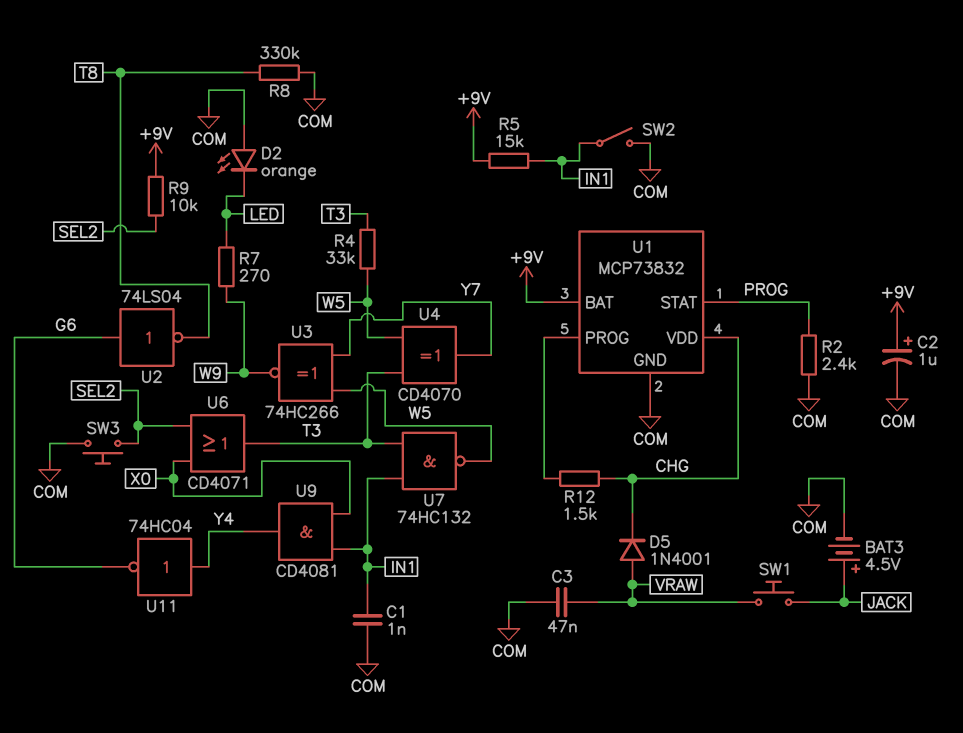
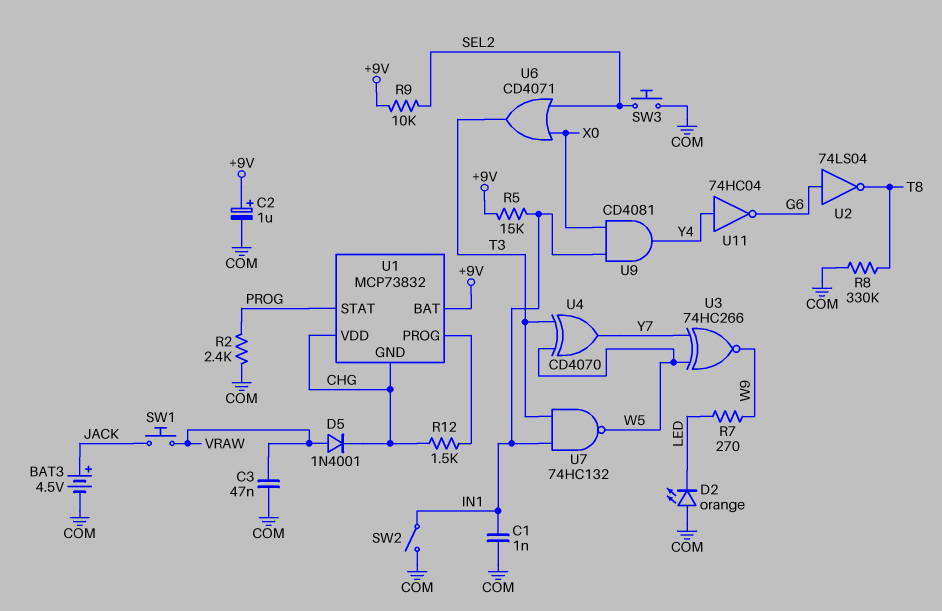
R4: 33k (T3, W5) -> none
U1 pin GND: COM -> CHG

